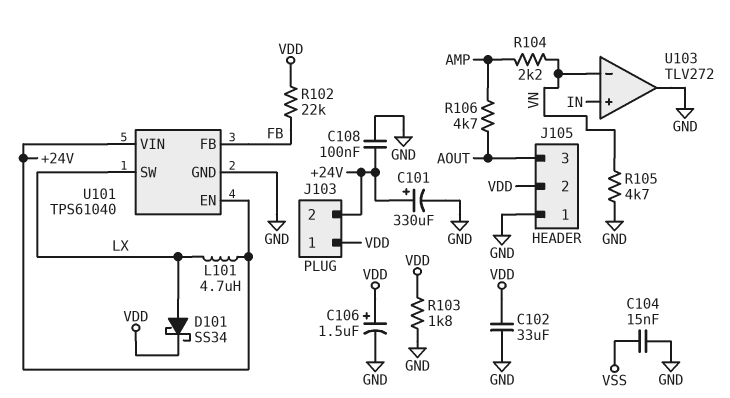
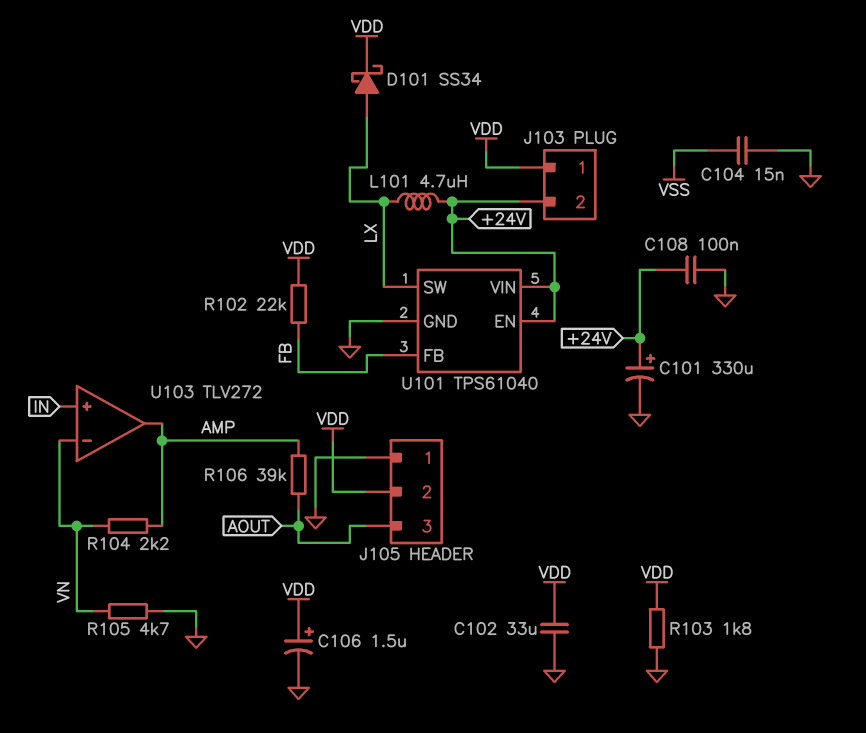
R106: 4.7k (AMP, AOUT) -> 39k (AMP, AOUT)
U103 pin out: GND -> AMP

